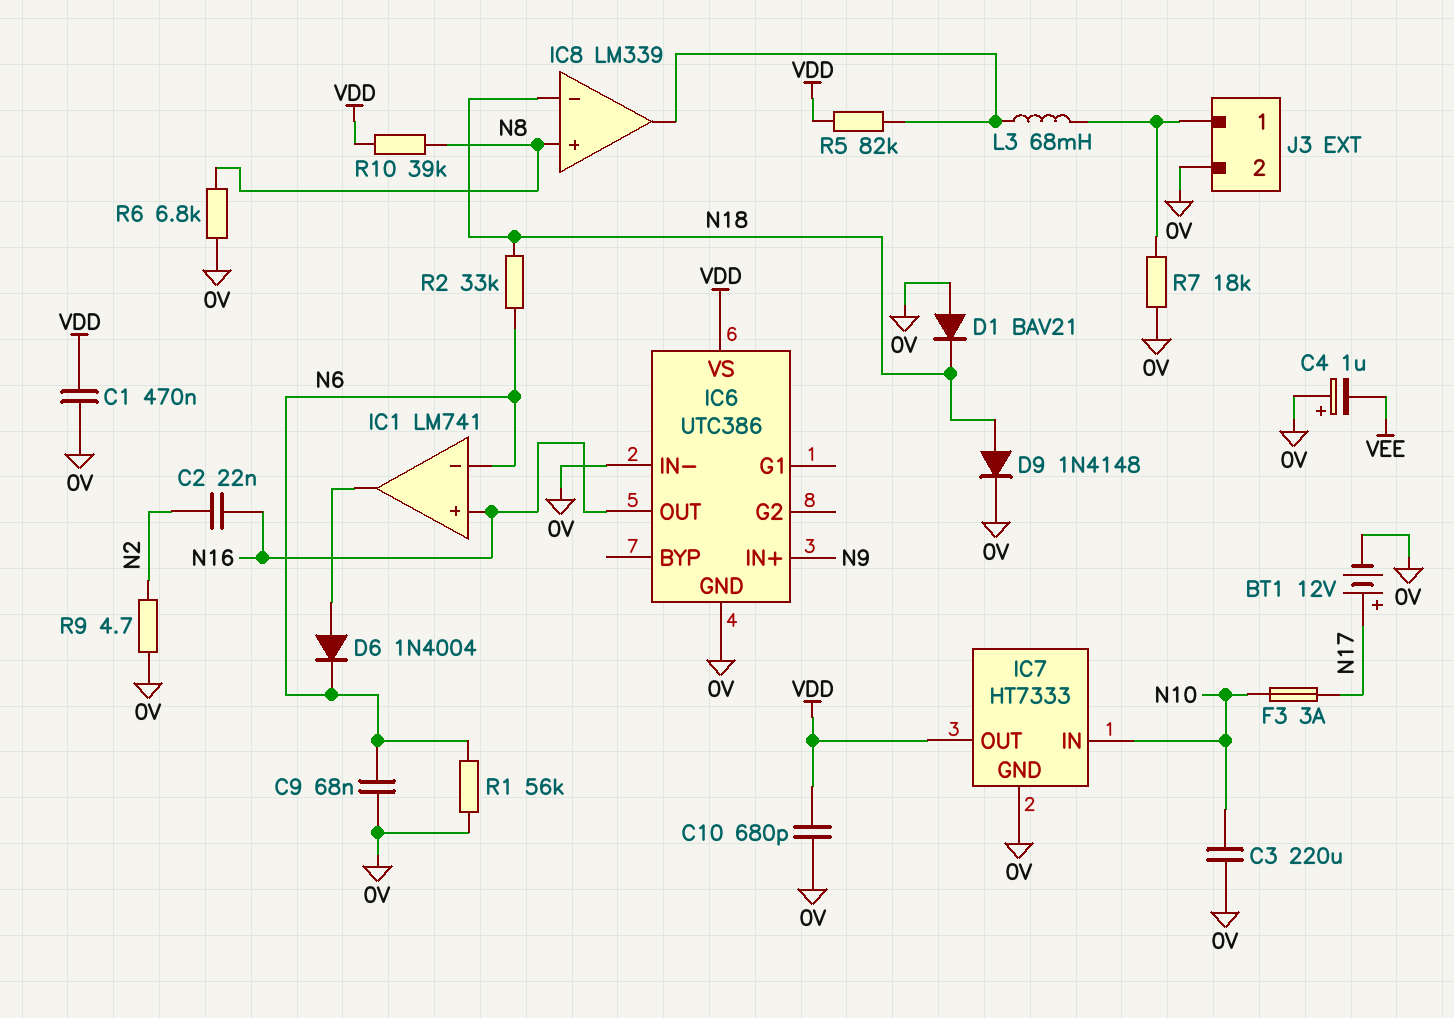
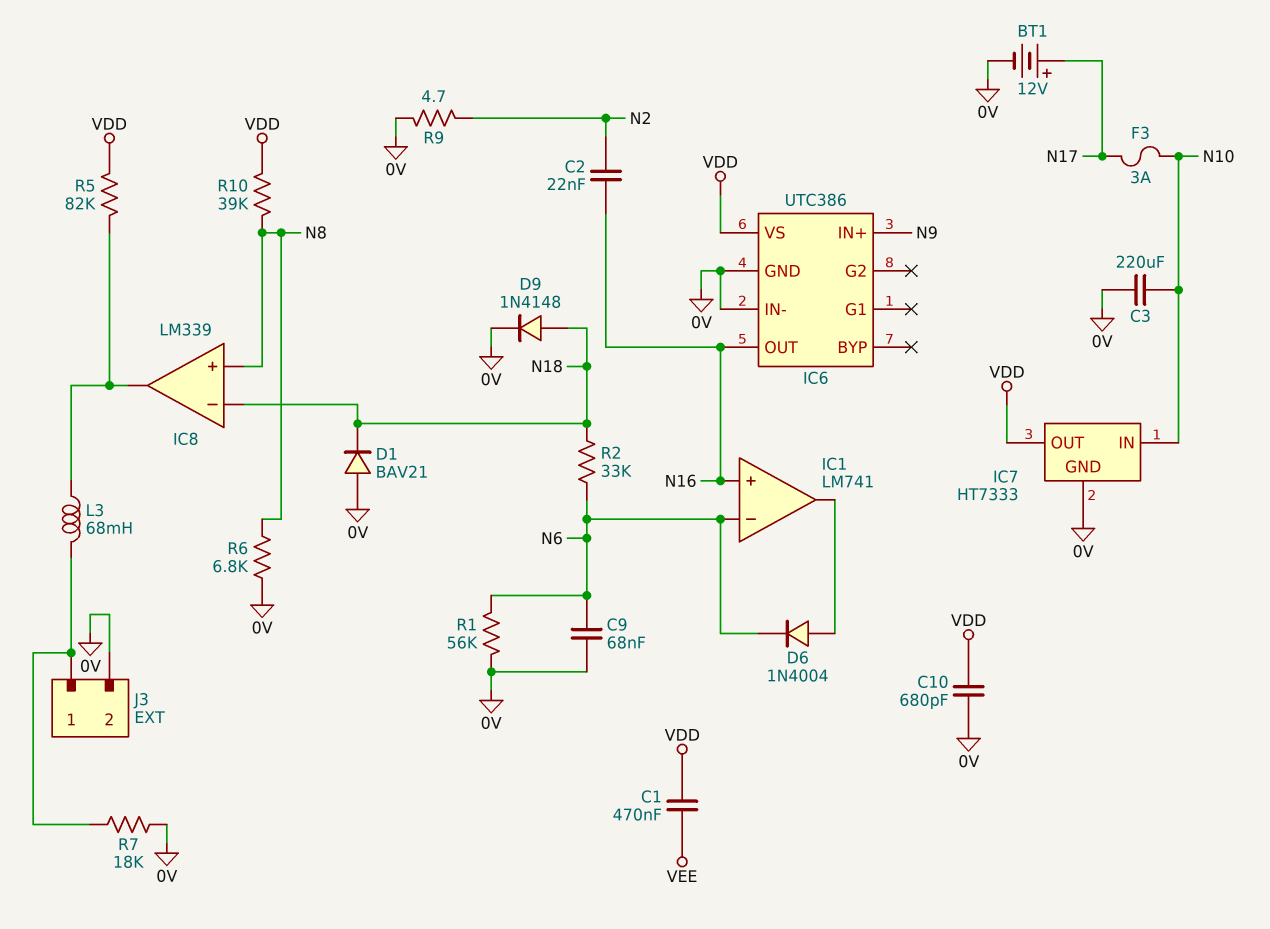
C1: 470nF (0V, VDD) -> 470nF (VDD, VEE)
C4: 1uF (plus 0V, minus VEE) -> none

